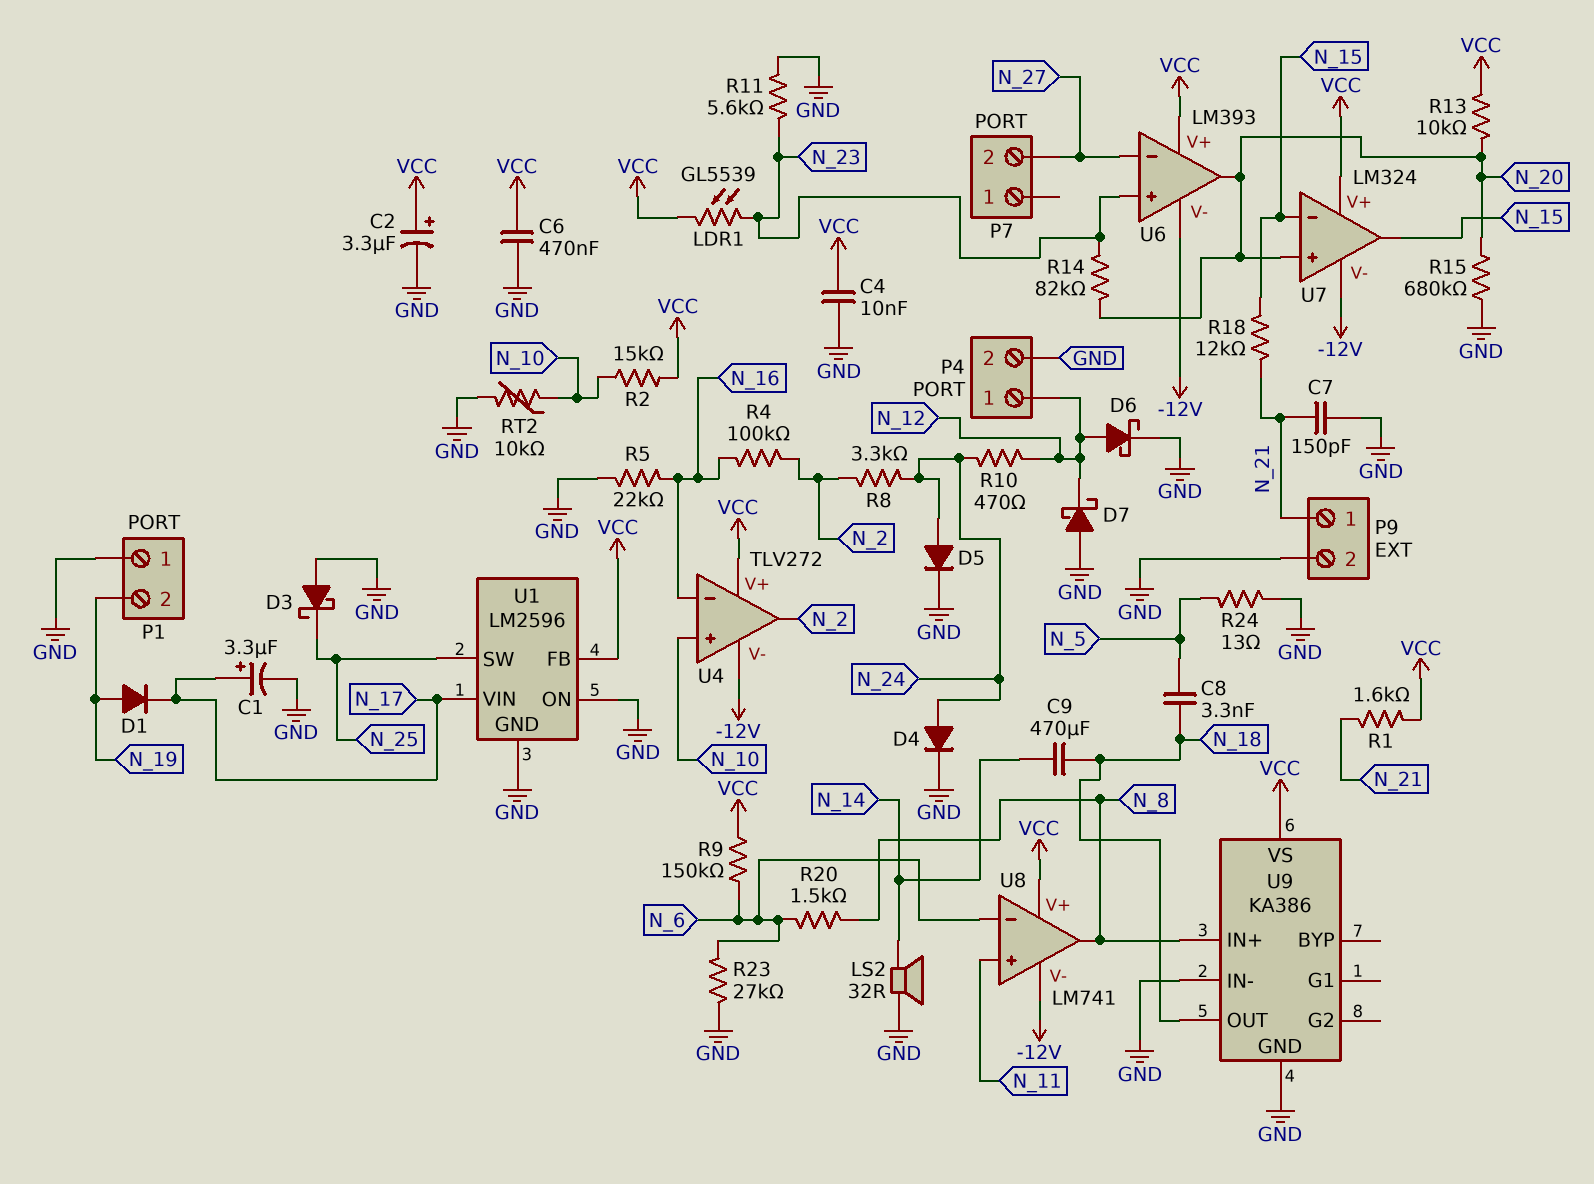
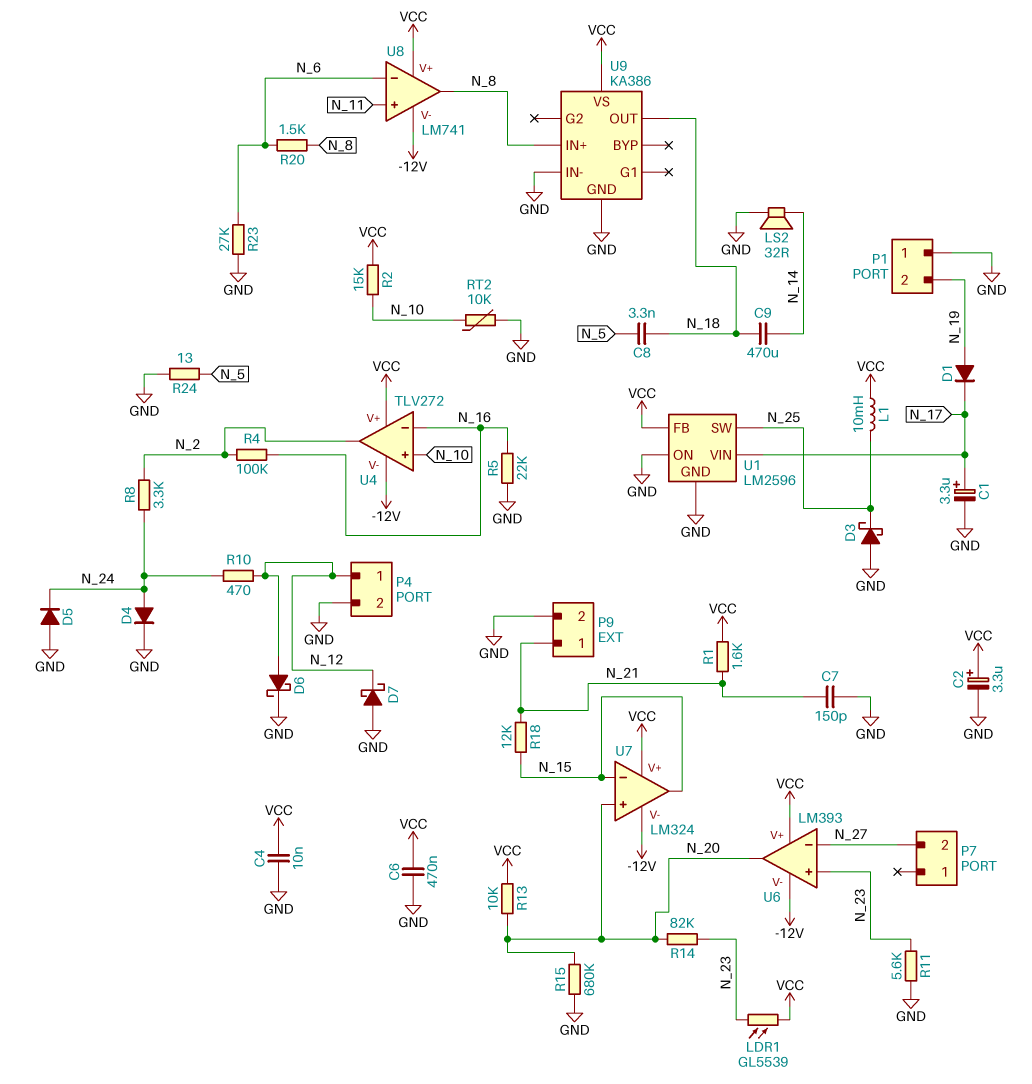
D5: diode (A N_24, K GND) -> diode (A GND, K N_24)
L1: none -> 10mH (N_25, VCC)
R9: 150k (N_6, VCC) -> none

